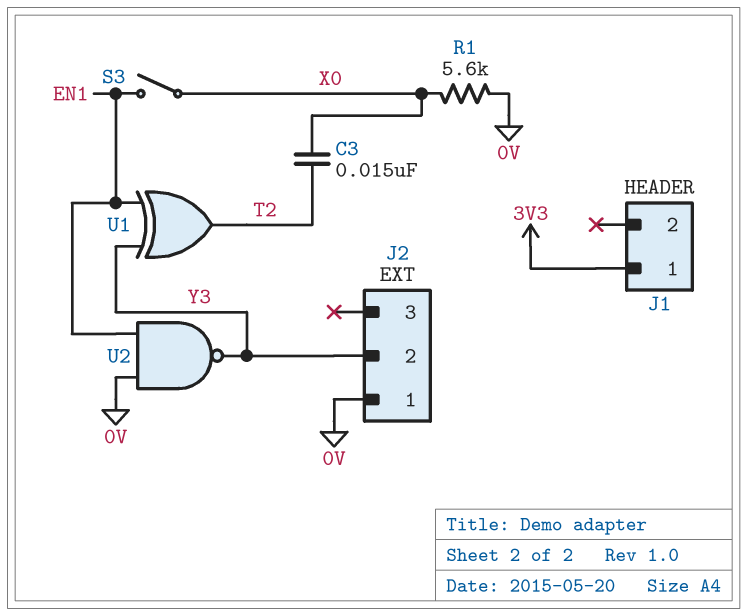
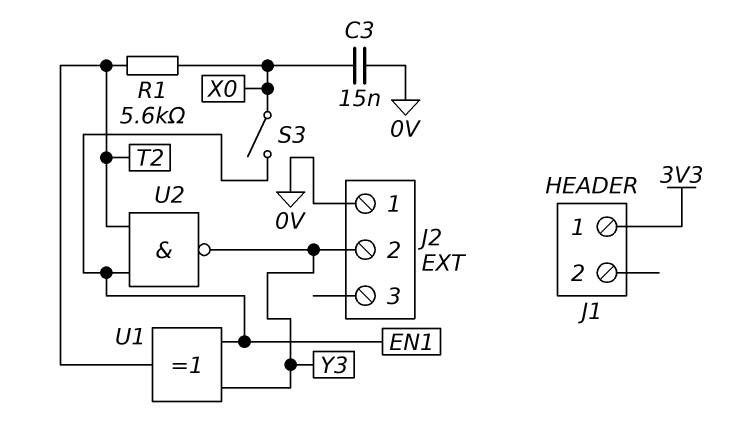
C3: 15nF (T2, X0) -> 15nF (0V, X0)
R1: 5.6k (0V, X0) -> 5.6k (T2, X0)
U2: NAND (in 0V, in EN1, out Y3) -> NAND (in EN1, in T2, out Y3)

